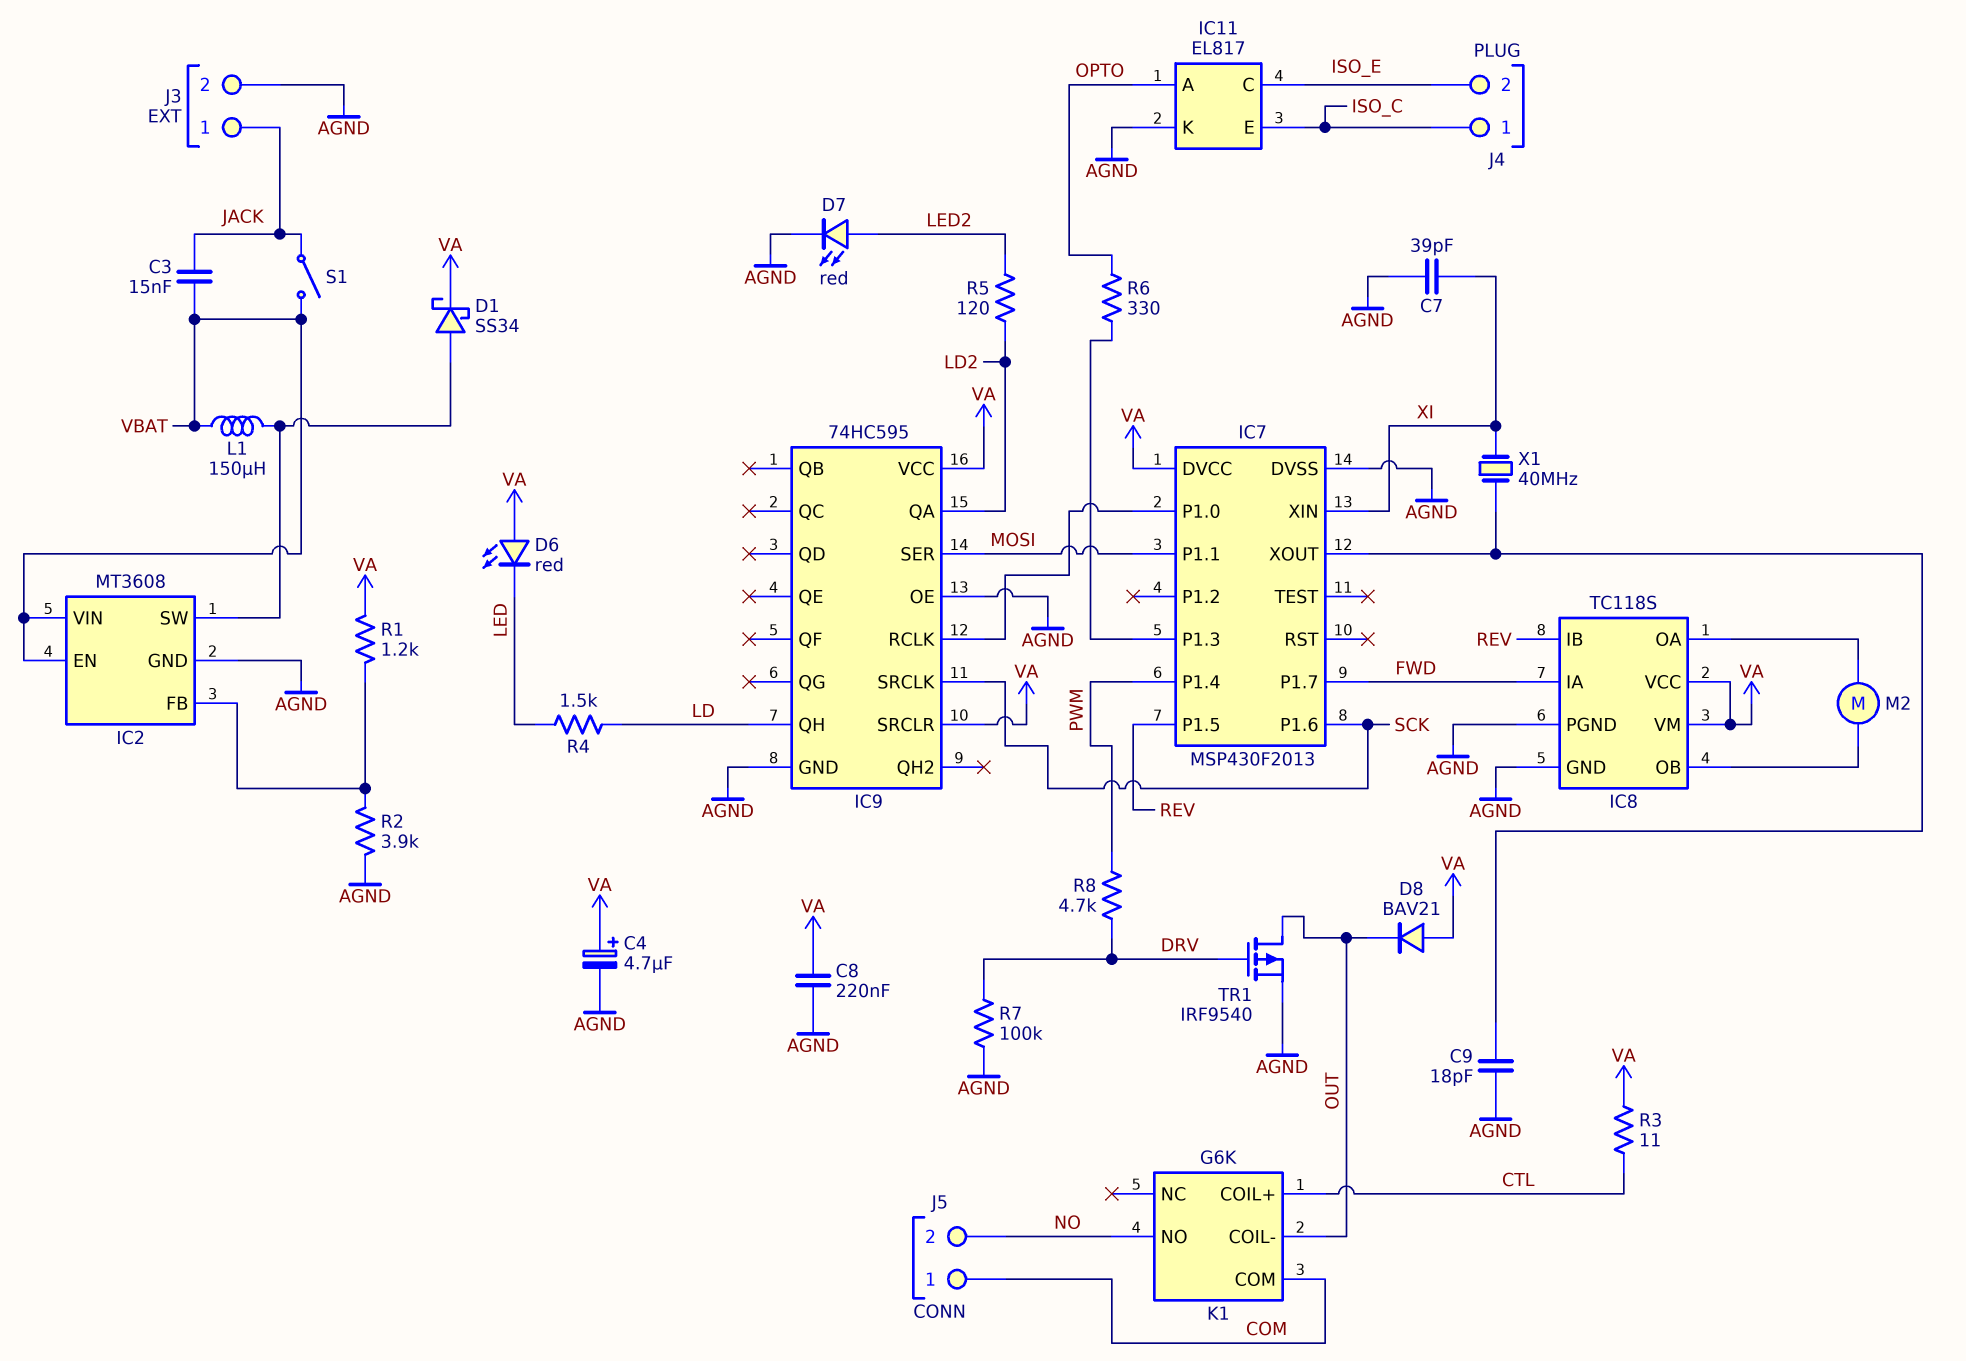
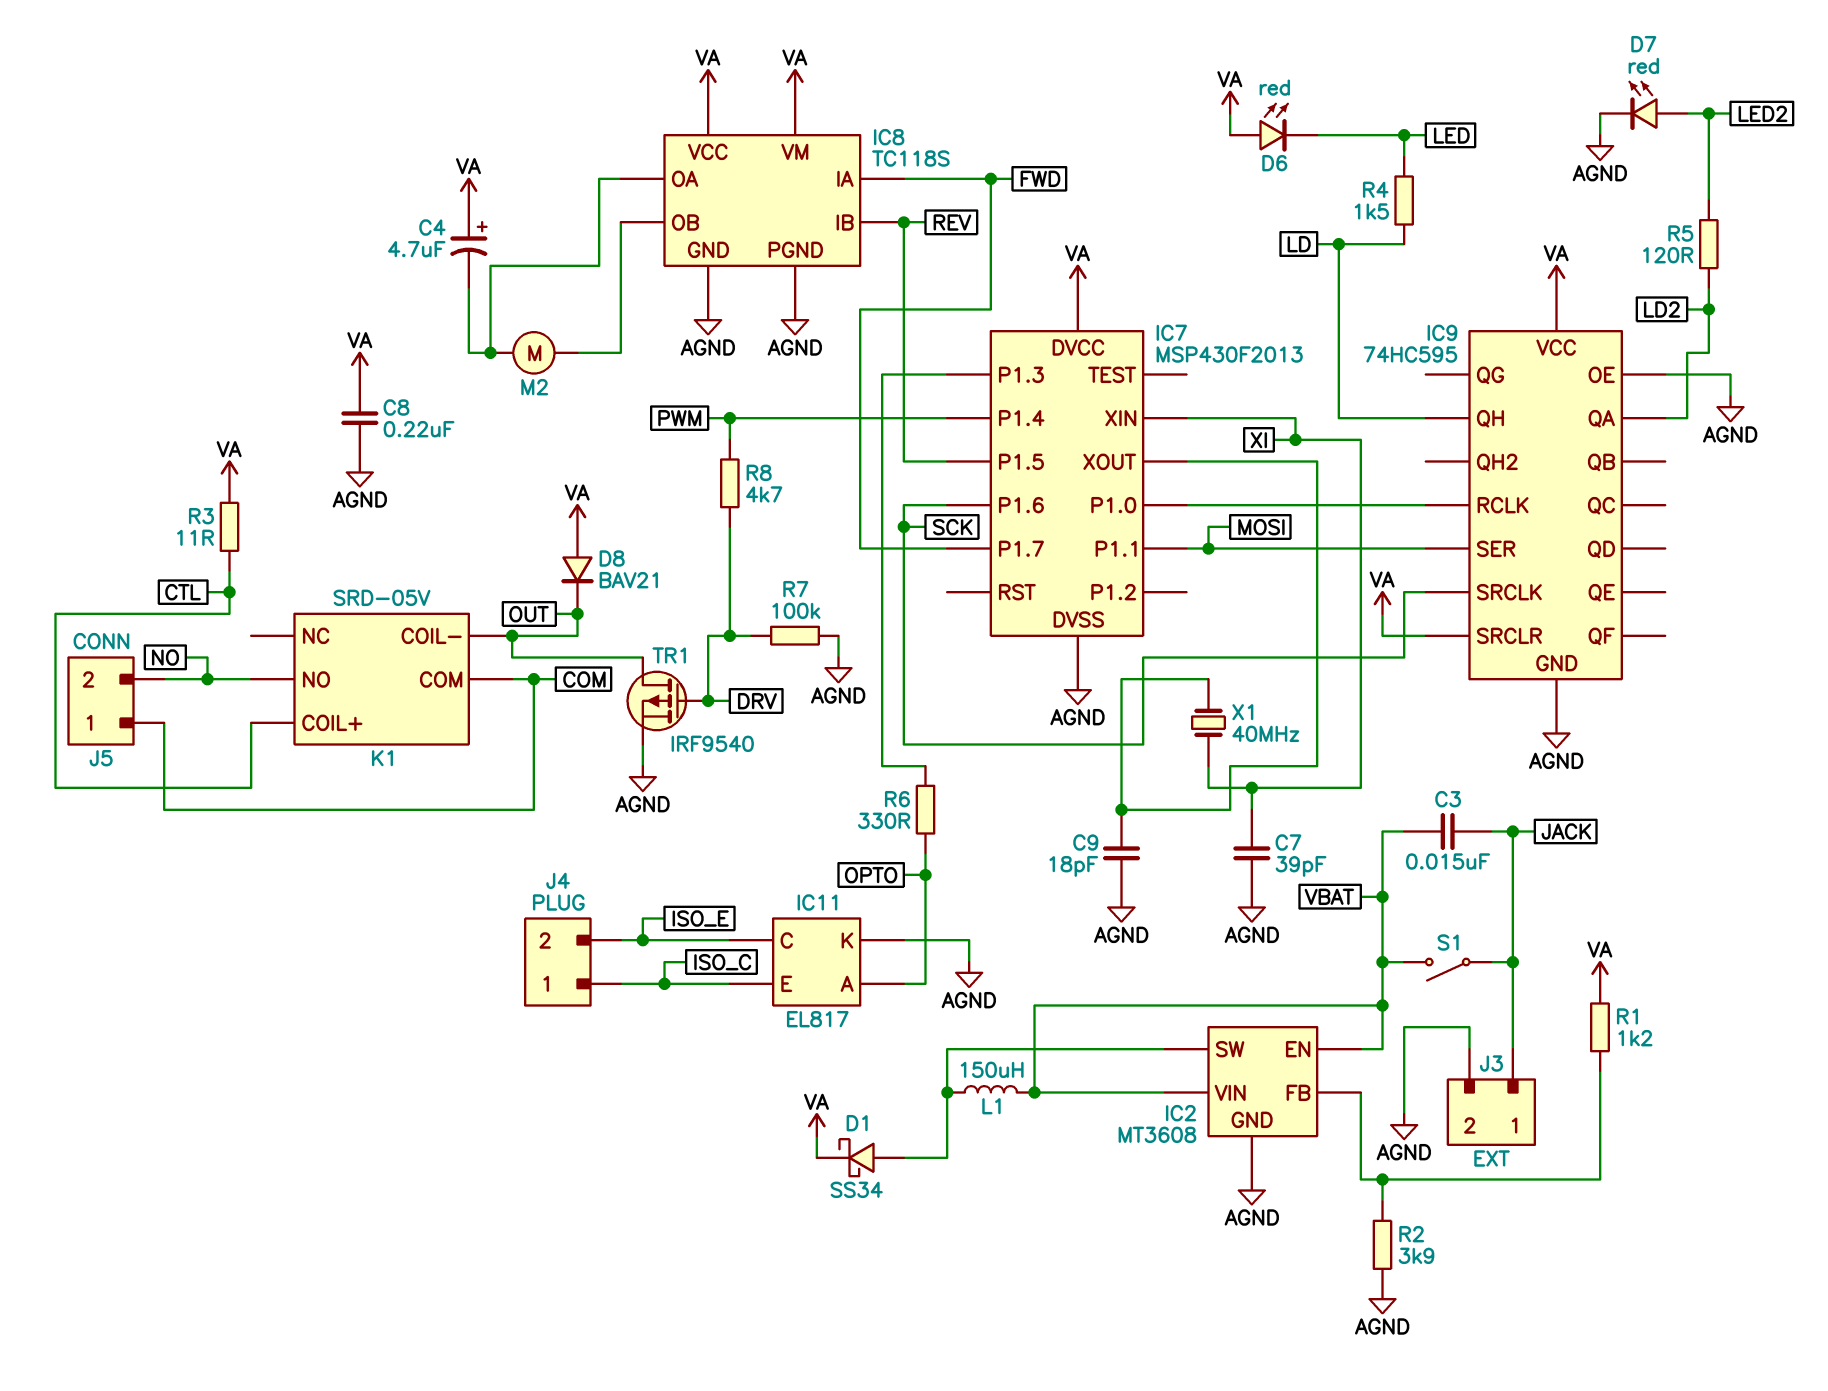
C4: 4.7uF (plus VA, minus AGND) -> 4.7uF (plus VA, minus IC8/OA)
K1: G6K -> SRD-05V

